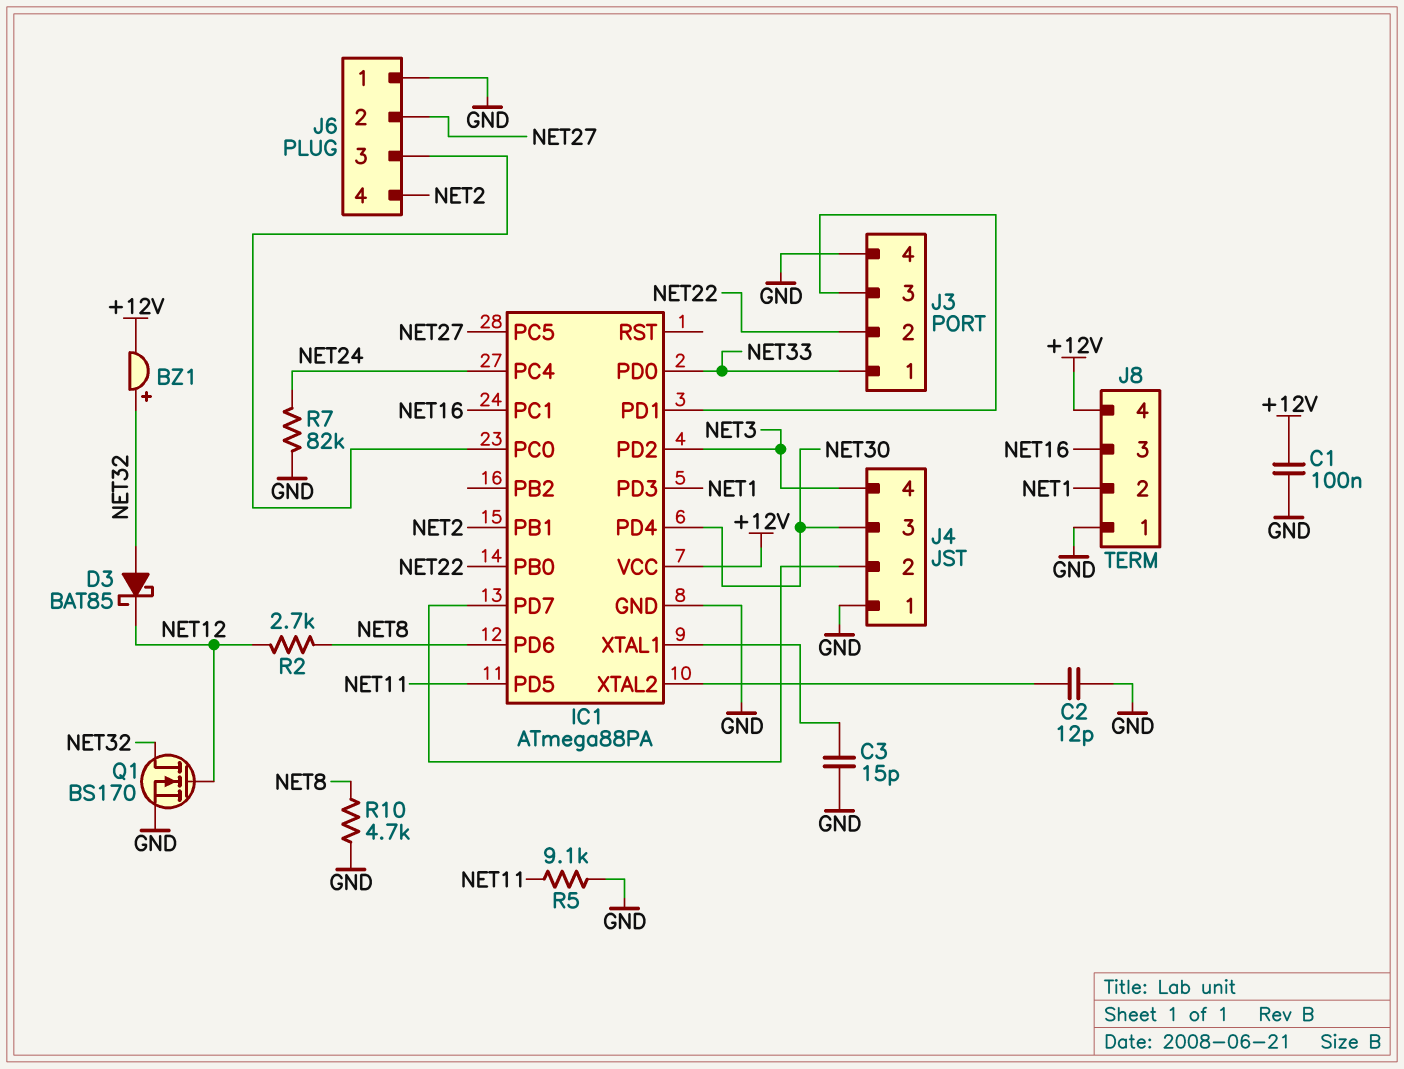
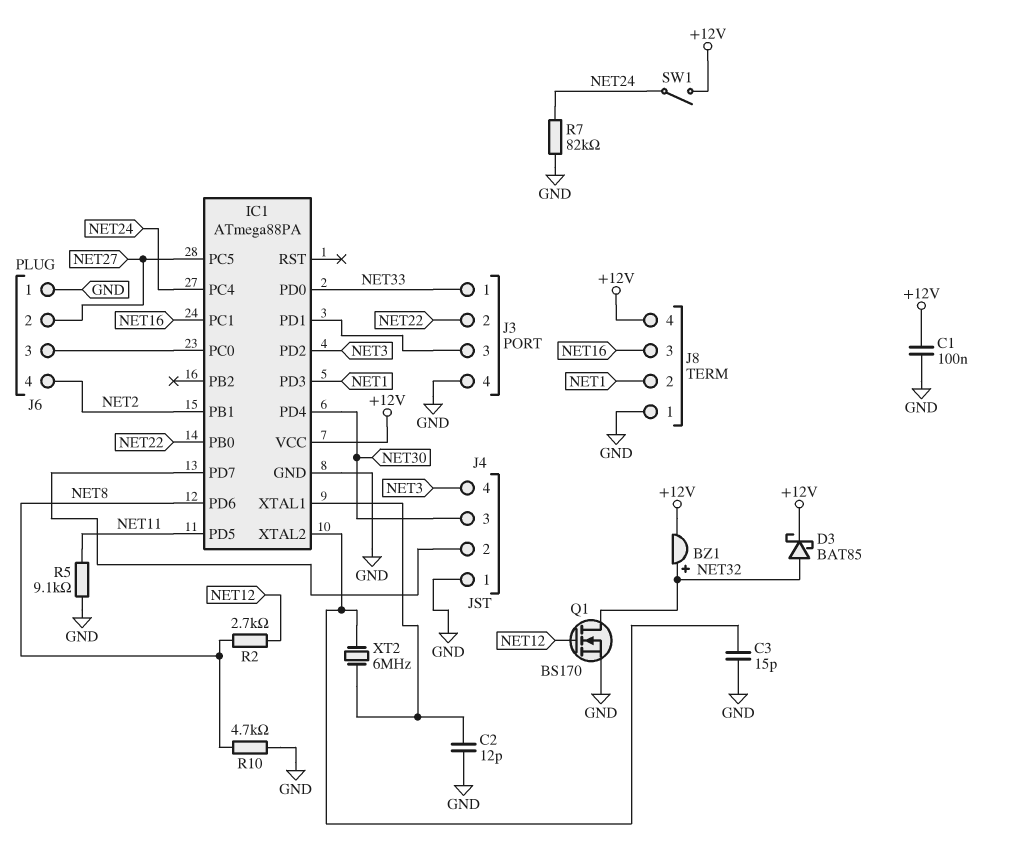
C2: 12pF (GND, IC1/XTAL2) -> 12pF (GND, IC1/XTAL1)
C3: 15pF (GND, IC1/XTAL1) -> 15pF (GND, IC1/XTAL2)
D3: schottky BAT85 (A NET32, K NET12) -> schottky BAT85 (A NET32, K +12V)
SW1: none -> switch (+12V, NET24)
XT2: none -> 6MHz (IC1/XTAL1, IC1/XTAL2)

